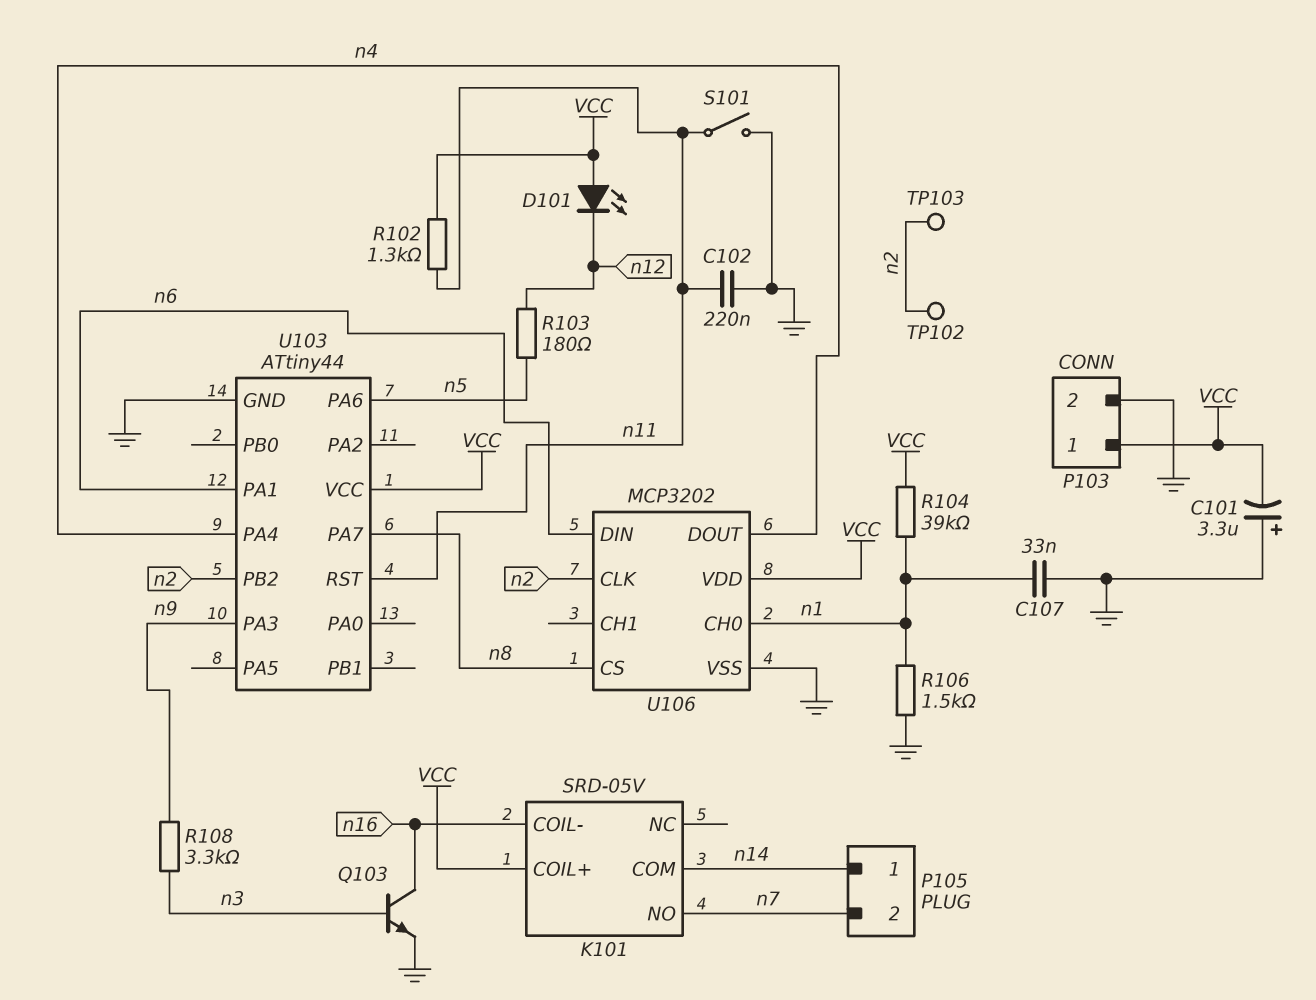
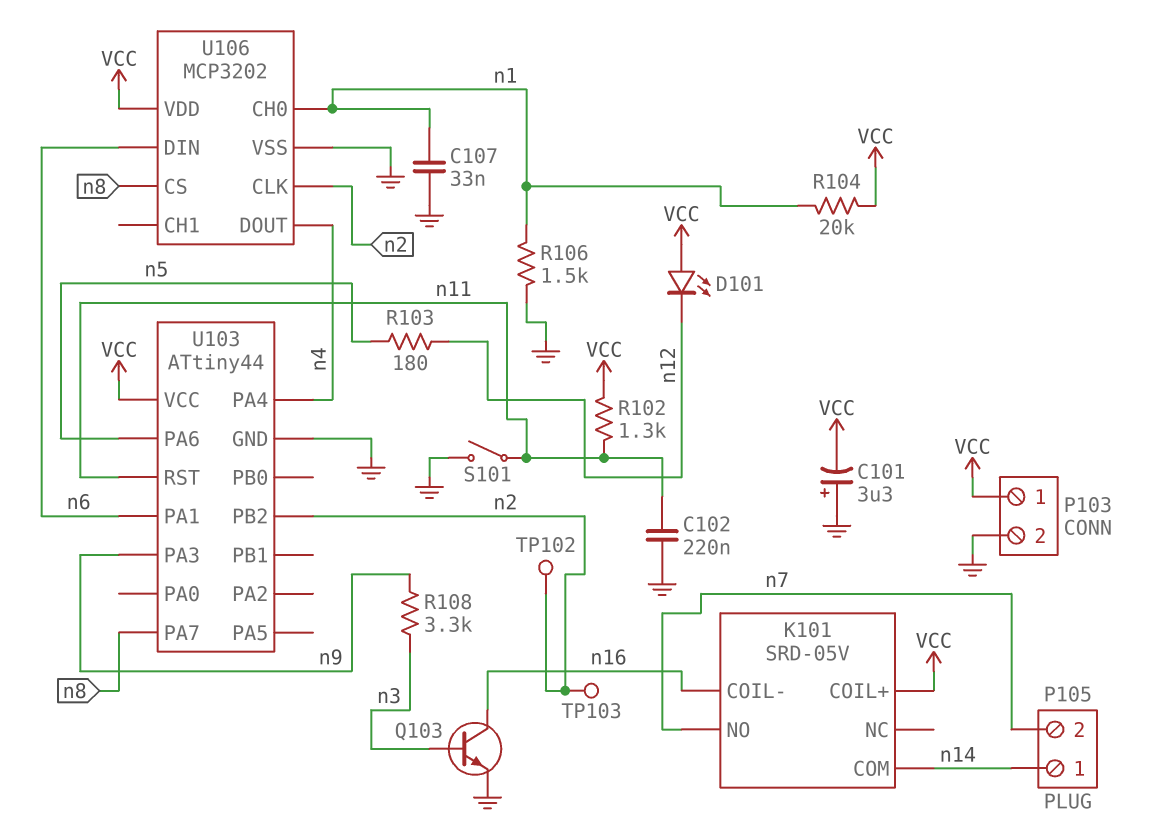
R104: 39k (VCC, n1) -> 20k (VCC, n1)

